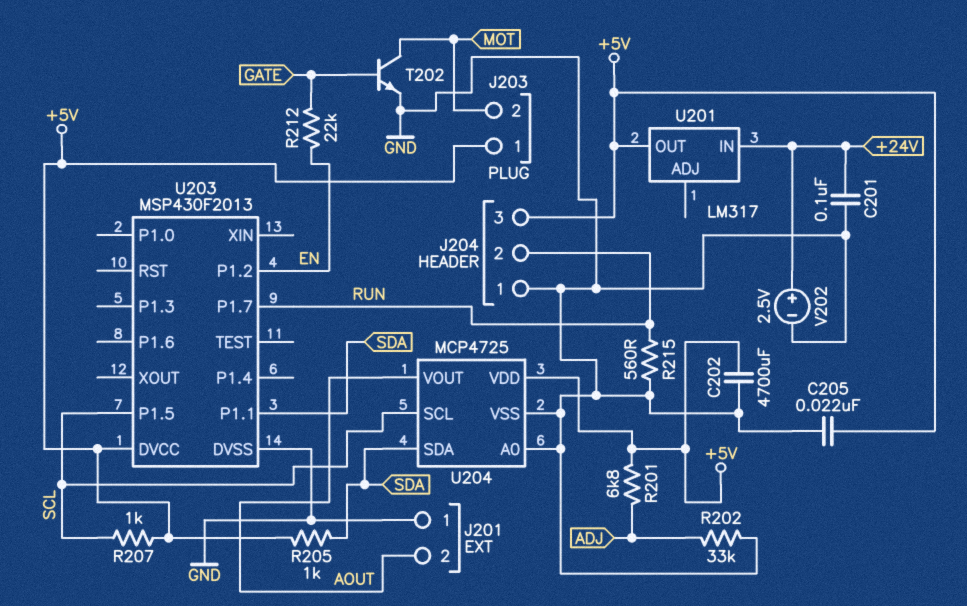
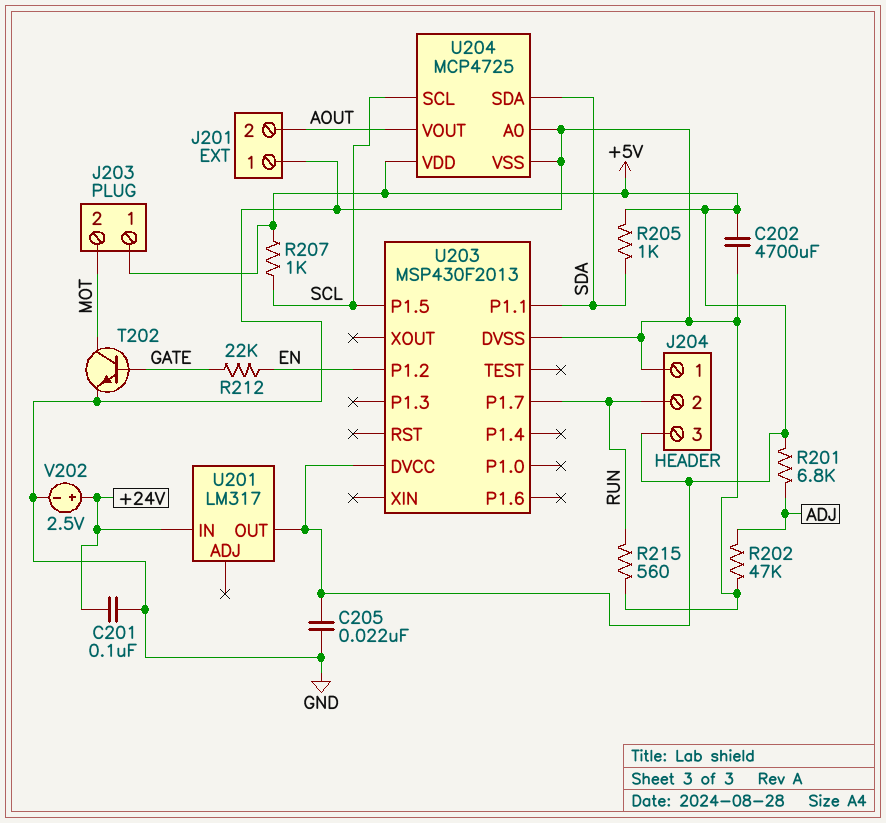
R202: 33k (ADJ, GND) -> 47k (ADJ, GND)

